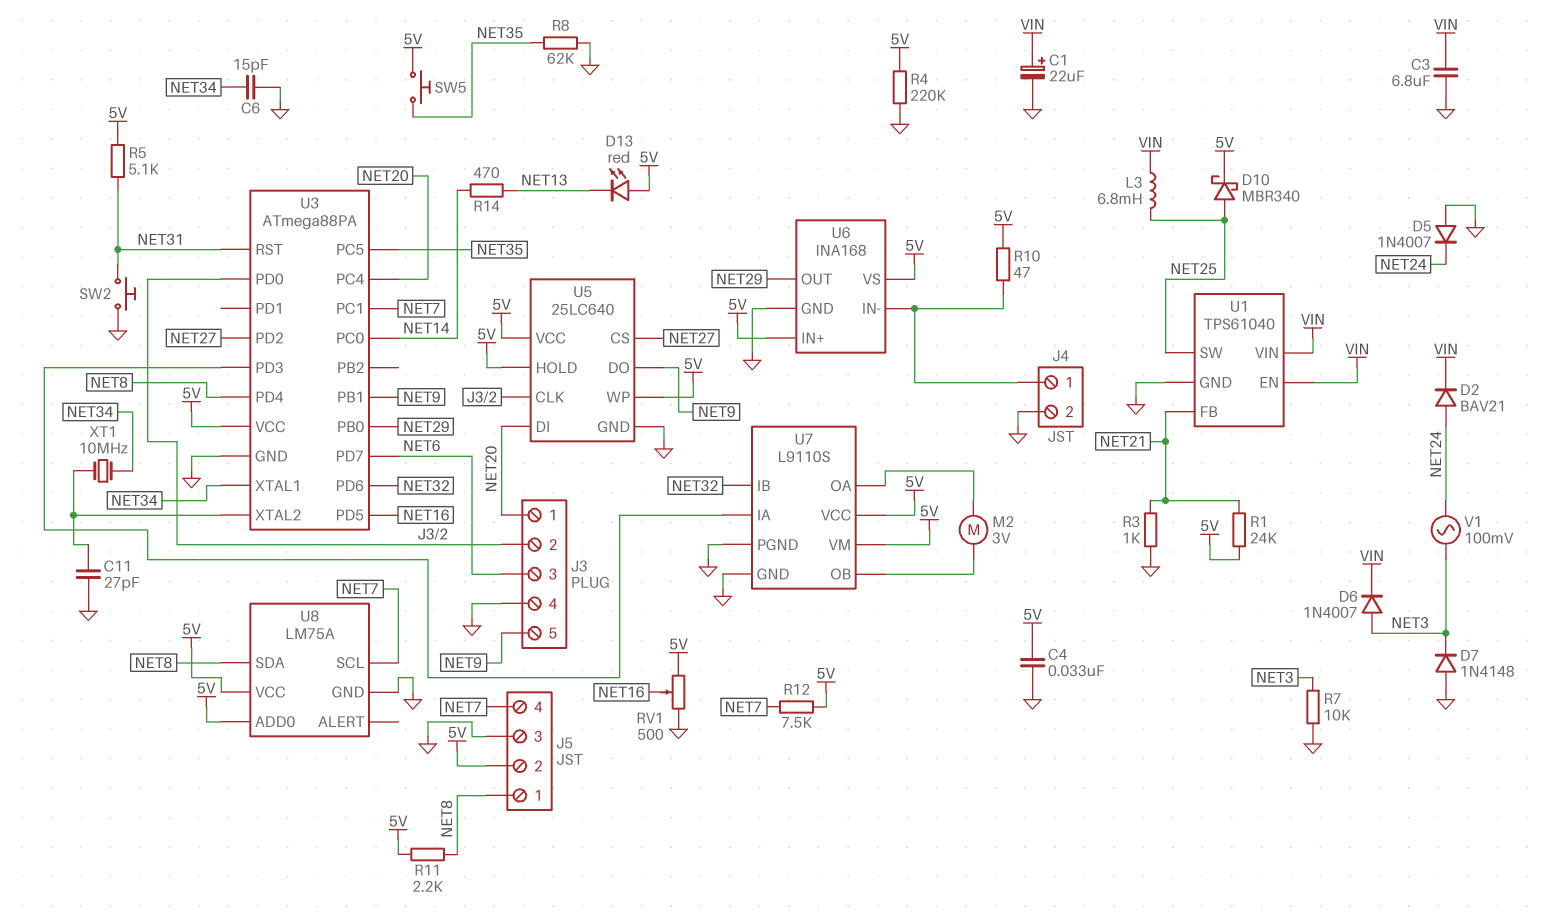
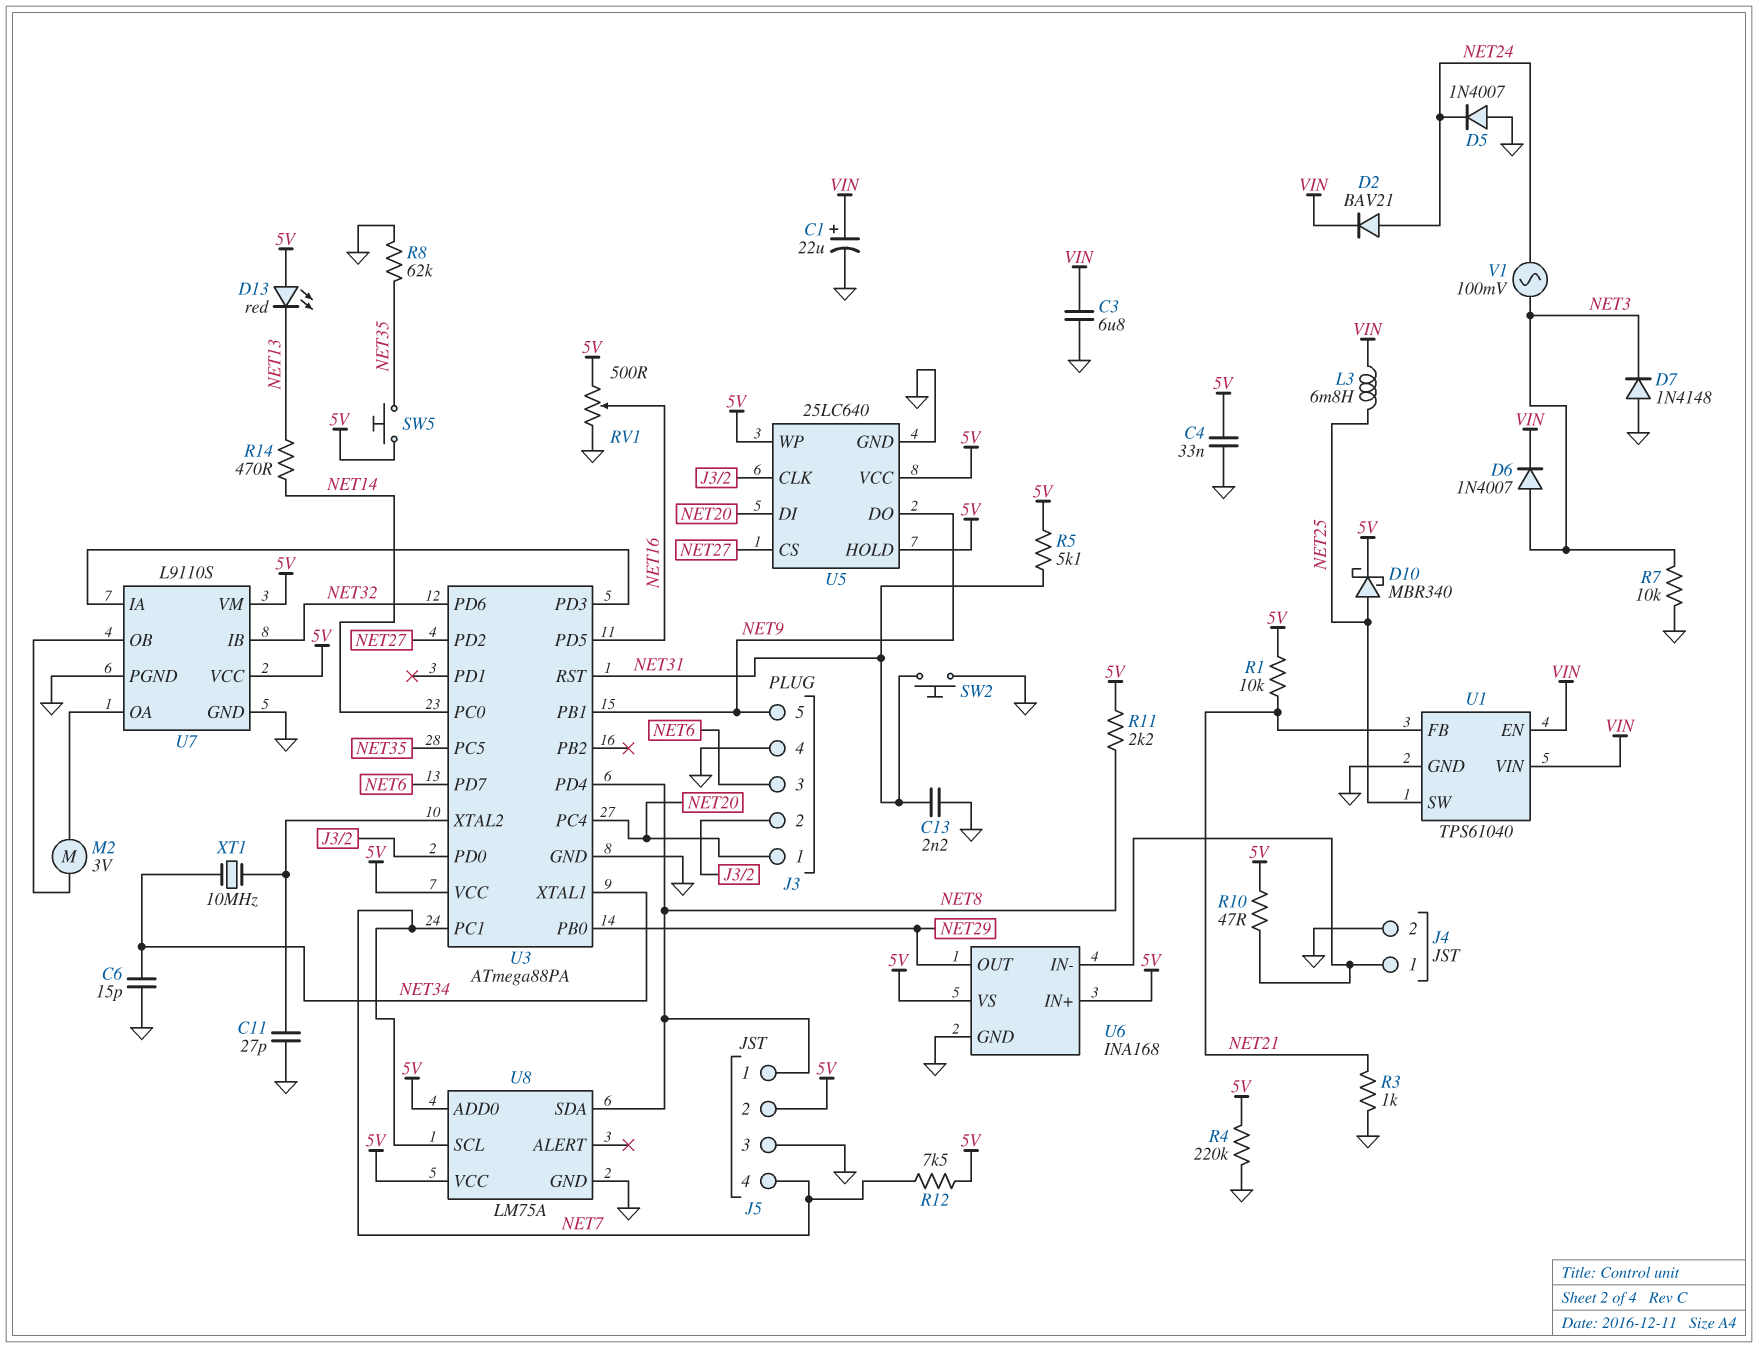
C13: none -> 2.2nF (GND, NET31)
R1: 24k (5V, NET21) -> 10k (5V, NET21)

